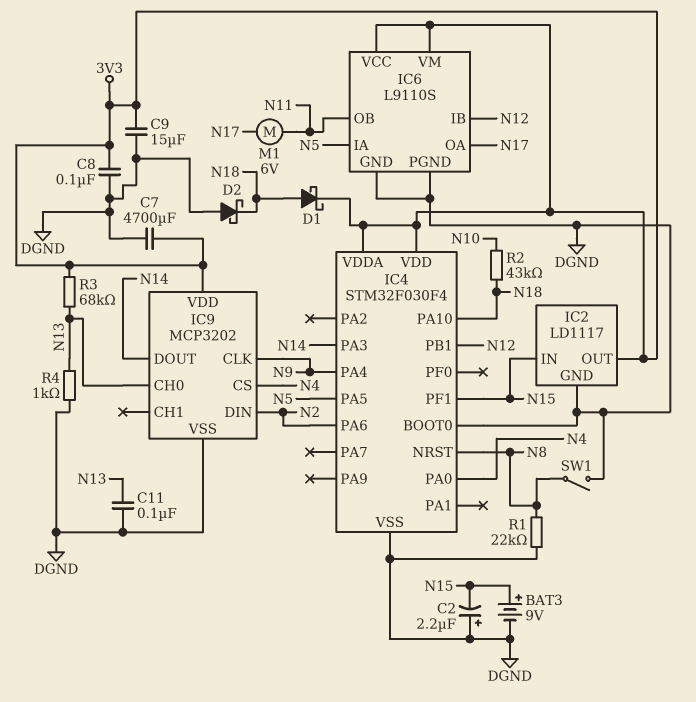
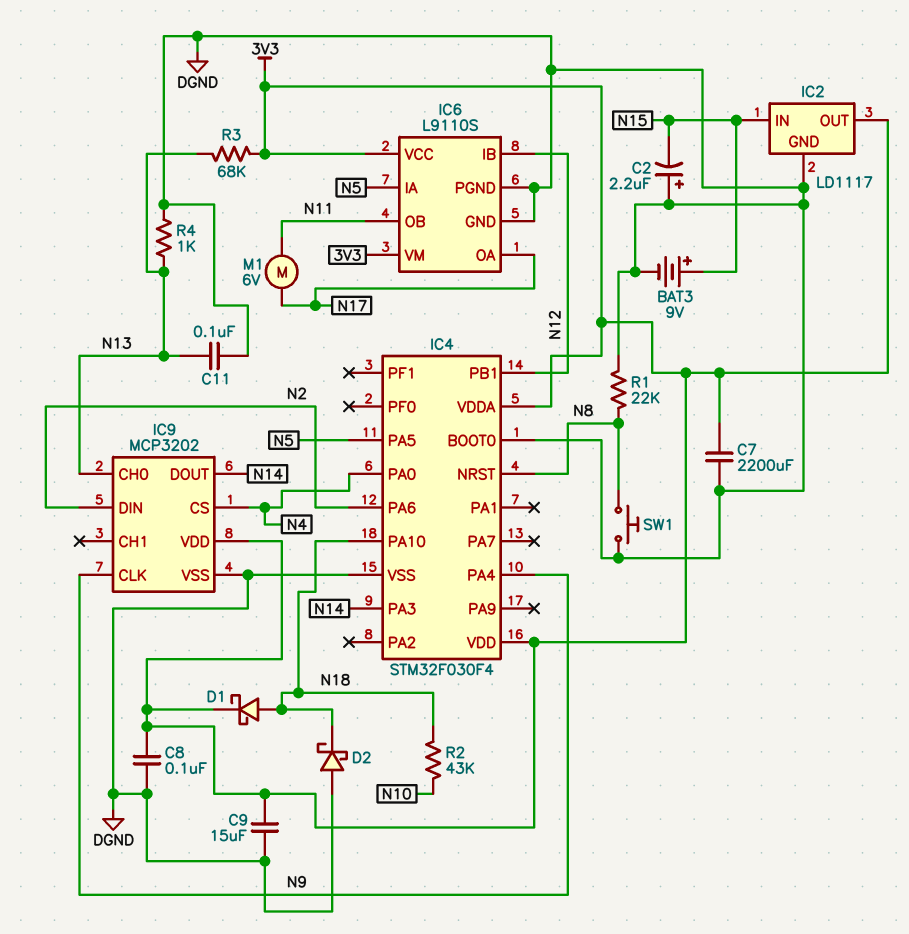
C7: 4700uF (3V3, DGND) -> 2200uF (3V3, DGND)
IC4 pin PF1: N15 -> none
SW1: switch (DGND, N8) -> button (DGND, N8)

